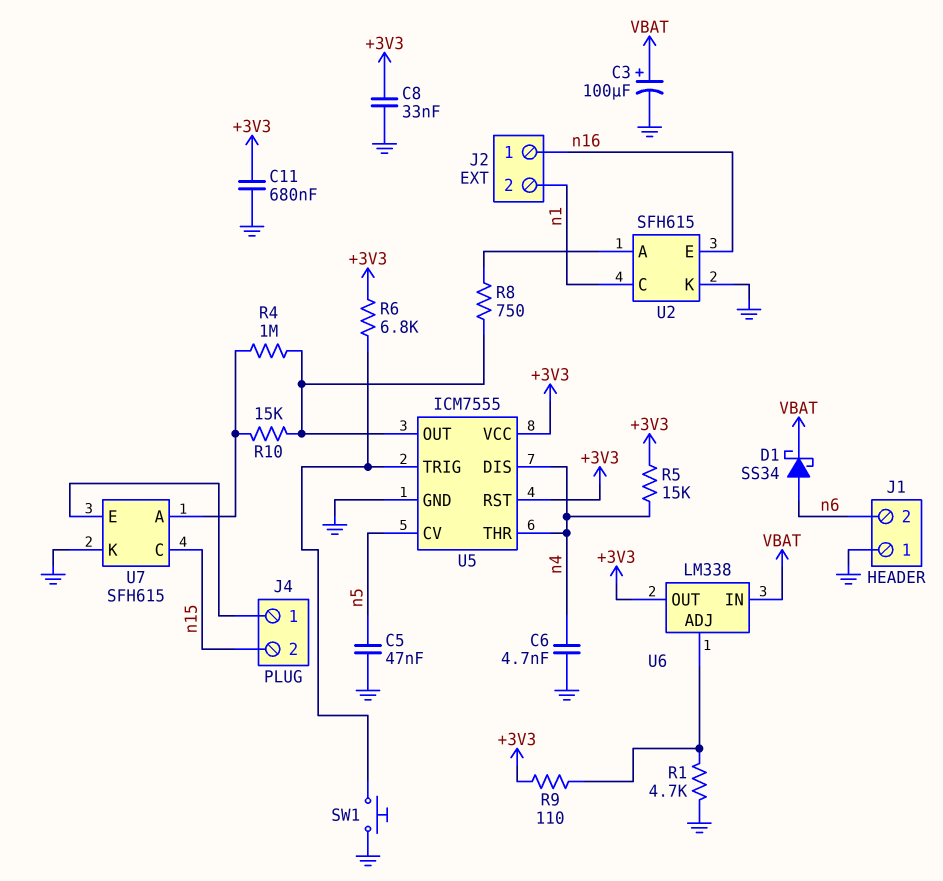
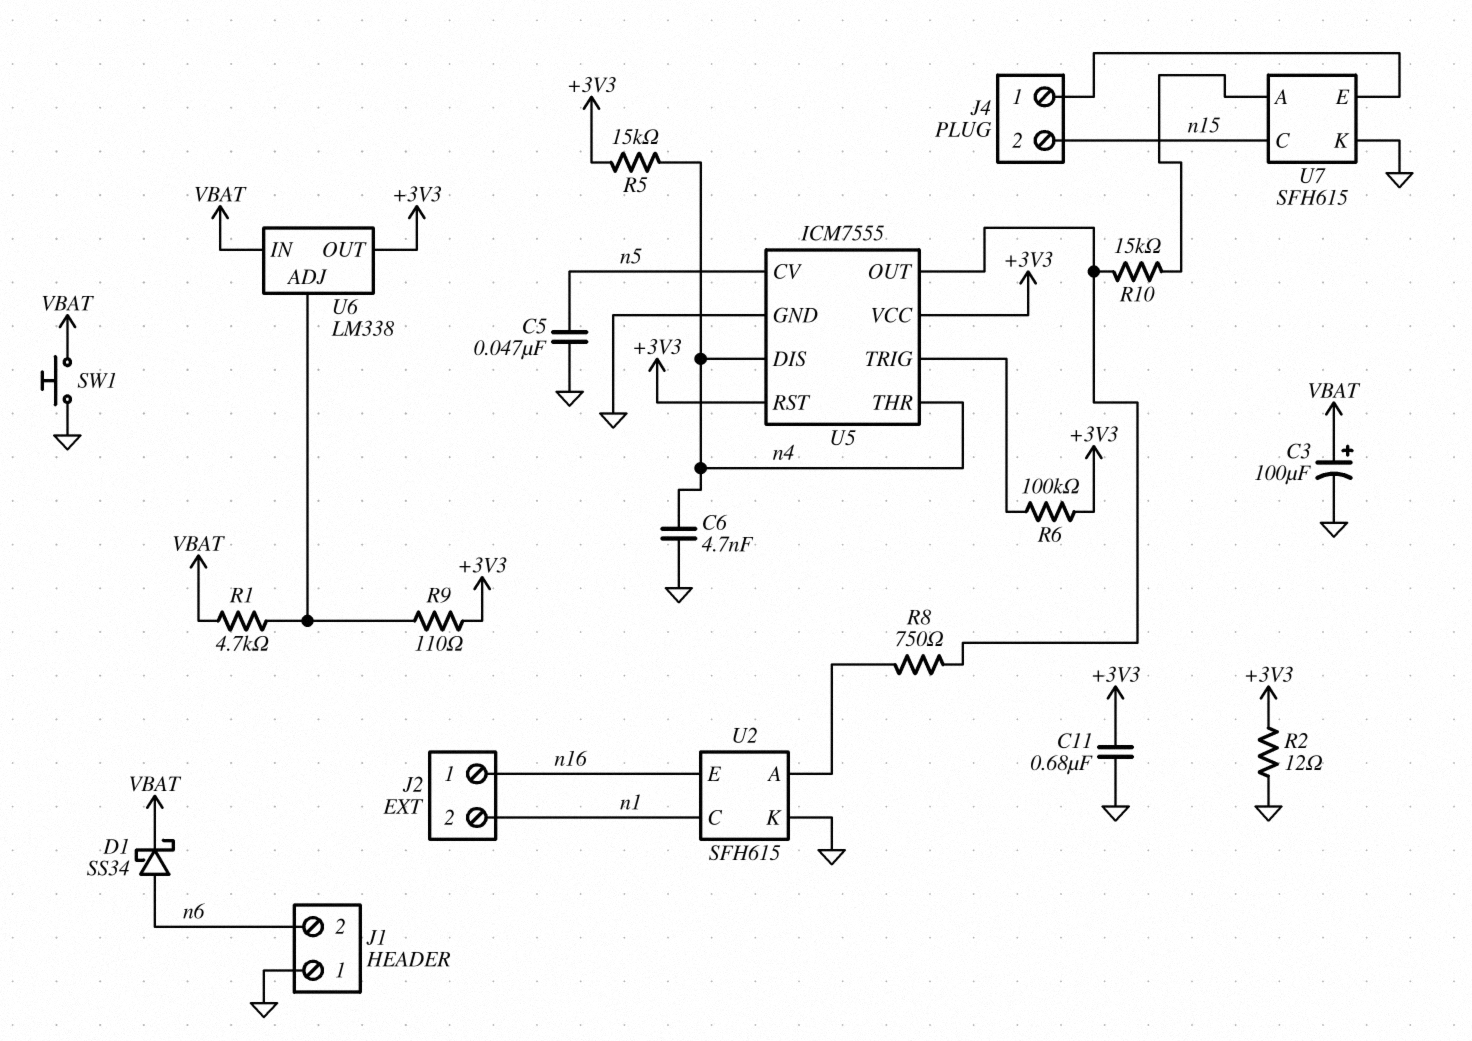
C8: 33nF (+3V3, GND) -> none
R1: 4.7k (GND, U6/ADJ) -> 4.7k (U6/ADJ, VBAT)
R2: none -> 12 (+3V3, GND)
R4: 1M (U5/OUT, U7/A) -> none
R6: 6.8k (+3V3, U5/TRIG) -> 100k (+3V3, U5/TRIG)
SW1: button (GND, U5/TRIG) -> button (GND, VBAT)

